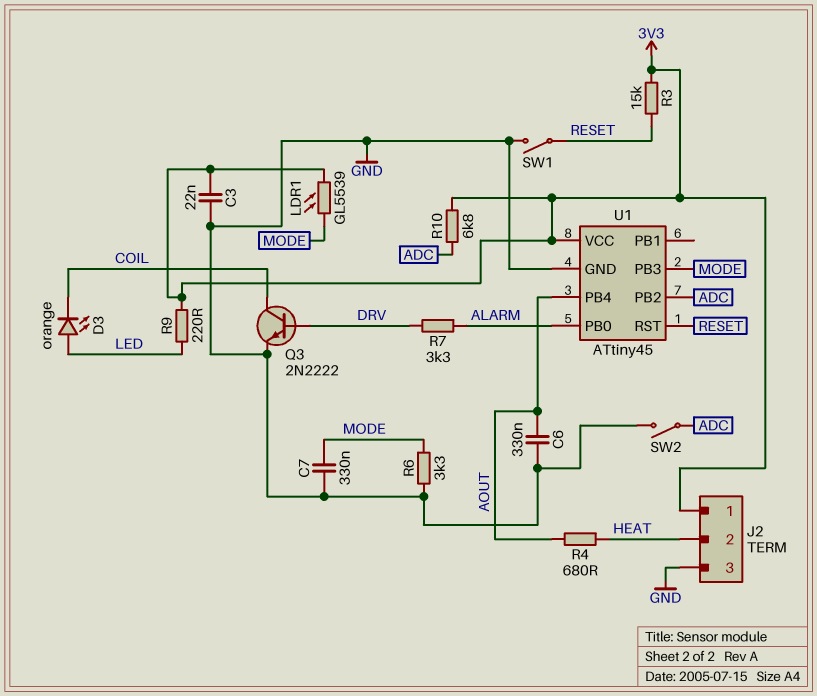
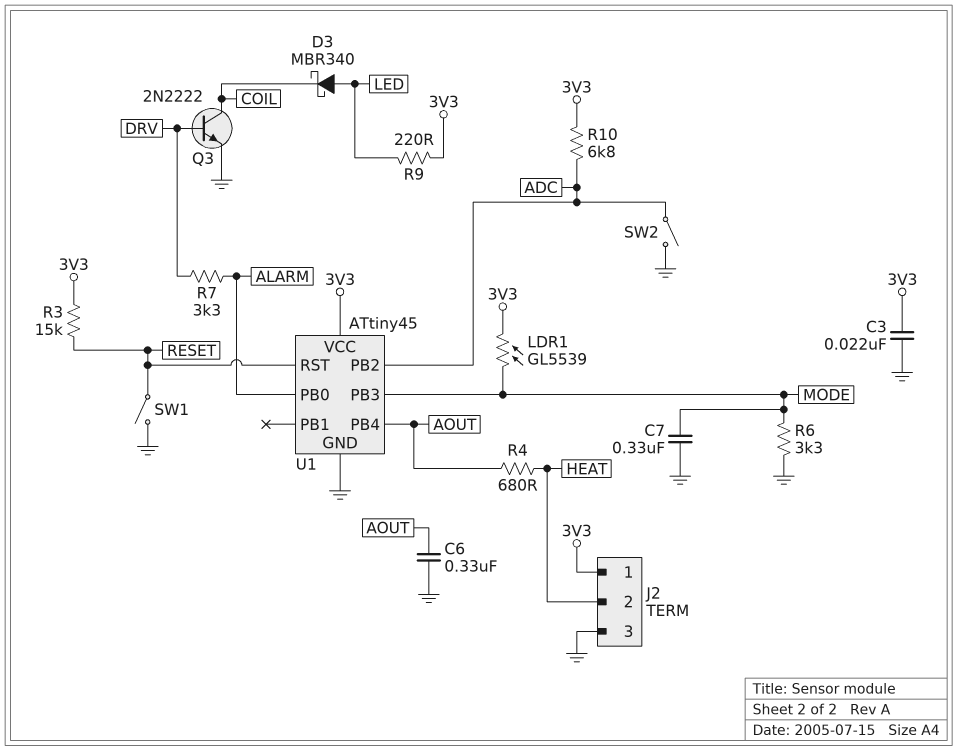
D3: LED orange (A LED, K COIL) -> schottky MBR340 (A LED, K COIL)

